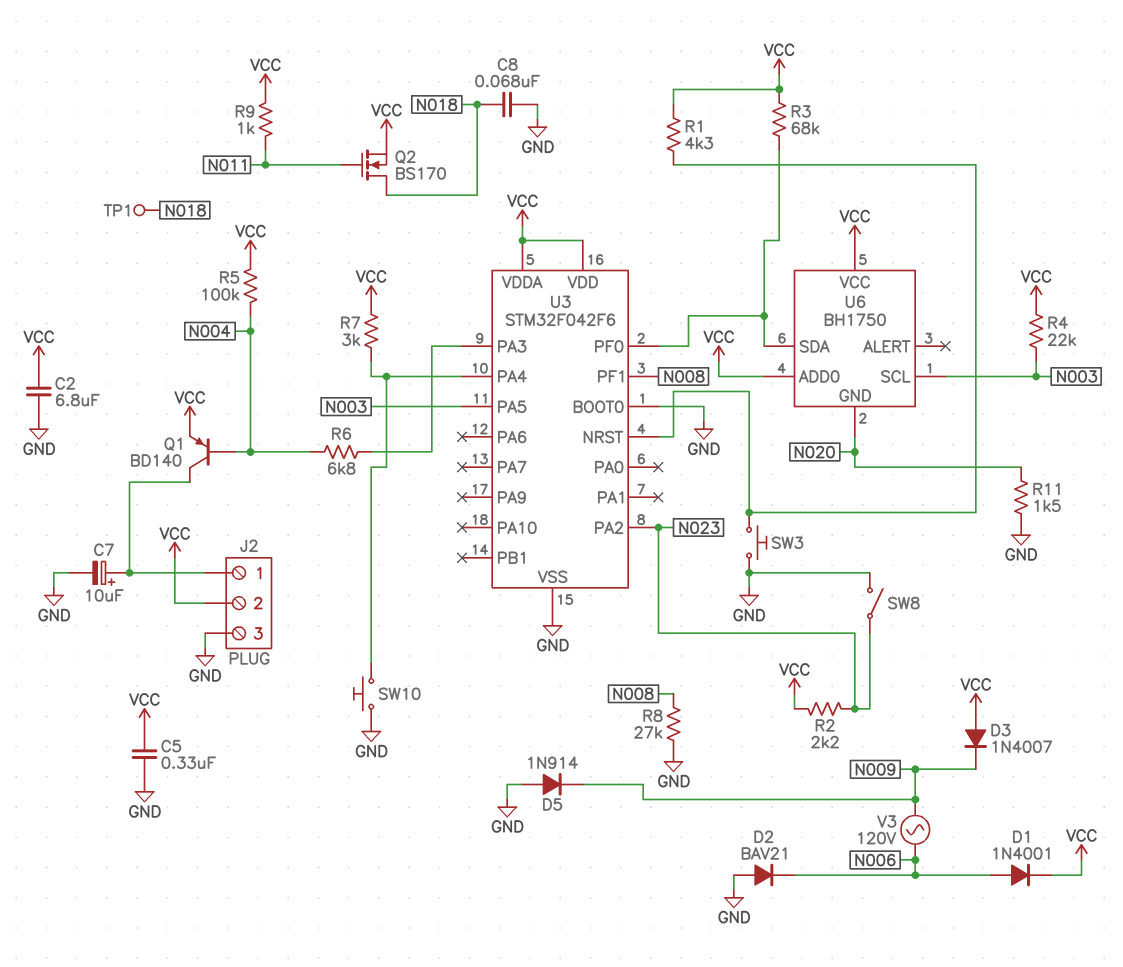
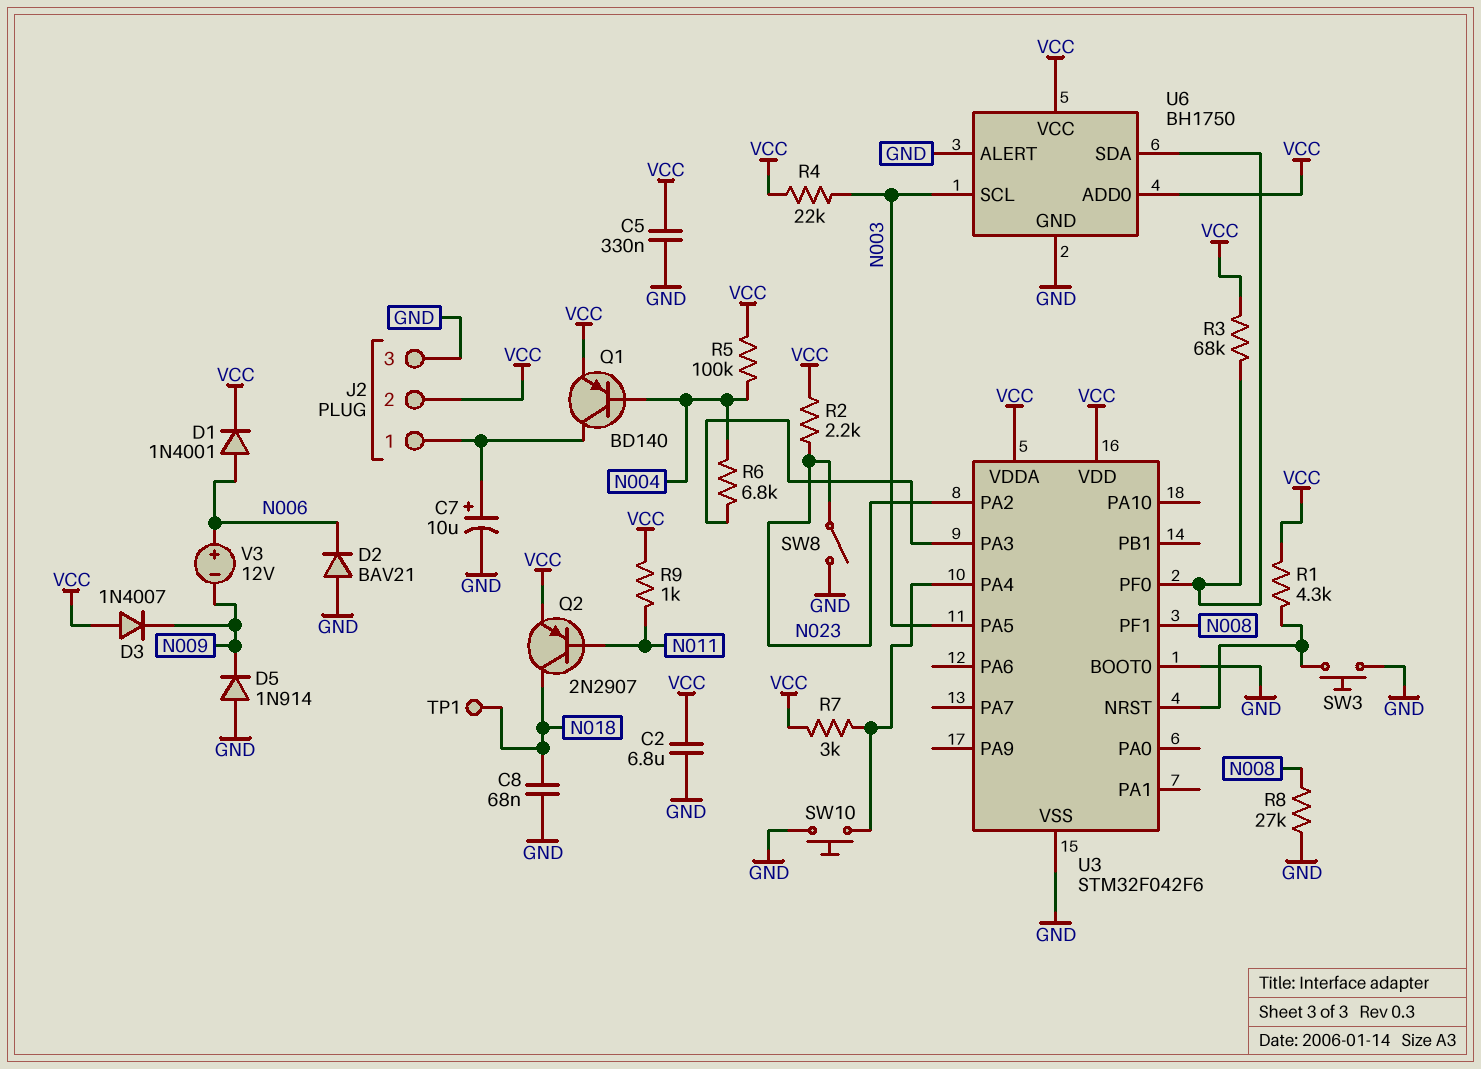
Q2: NMOS BS170 (G N011, D N018, S VCC) -> PNP 2N2907 (B N011, C N018, E VCC)
R11: 1.5k (GND, N020) -> none
U6 pin ALERT: none -> GND
U6 pin GND: N020 -> GND
V3: AC 120V (N006, N009) -> 12V (plus N006, minus N009)

